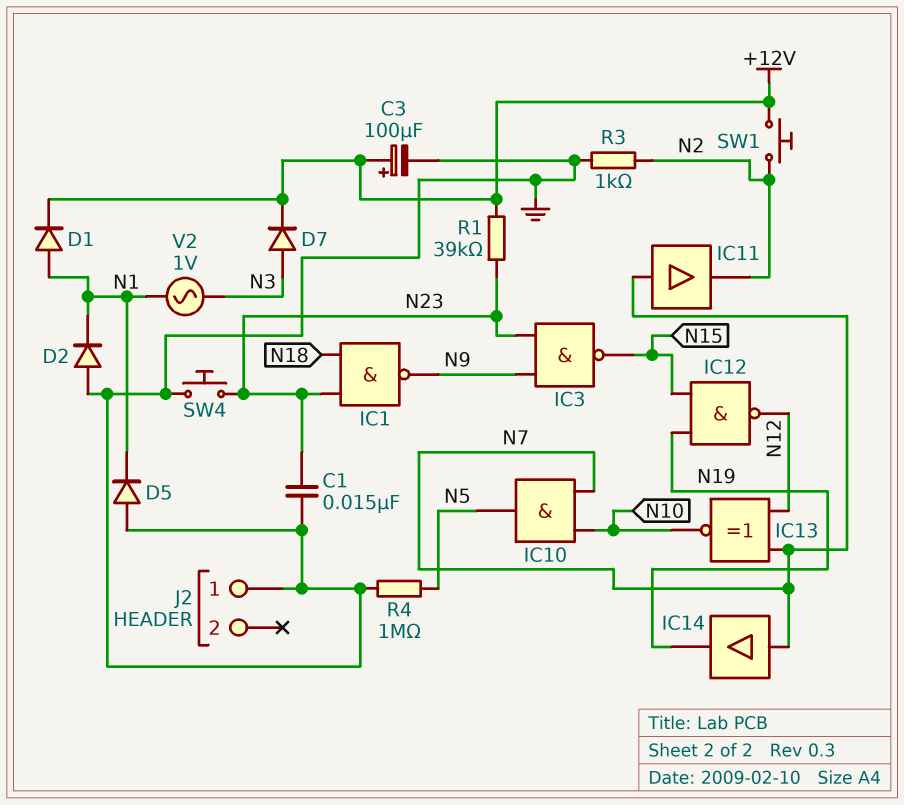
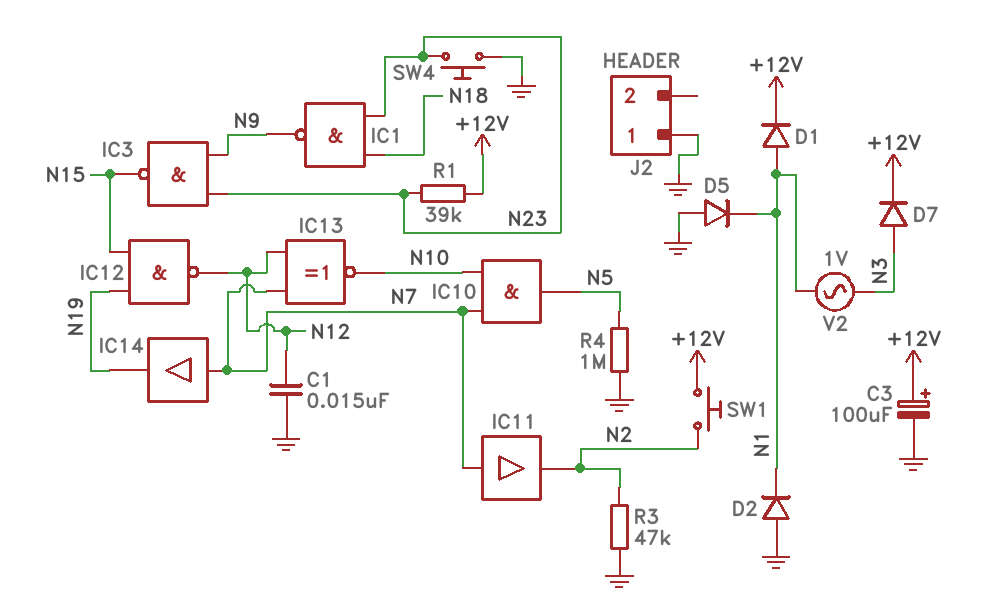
C1: 15nF (GND, N23) -> 15nF (GND, N12)
R3: 1k (GND, N2) -> 47k (GND, N2)

